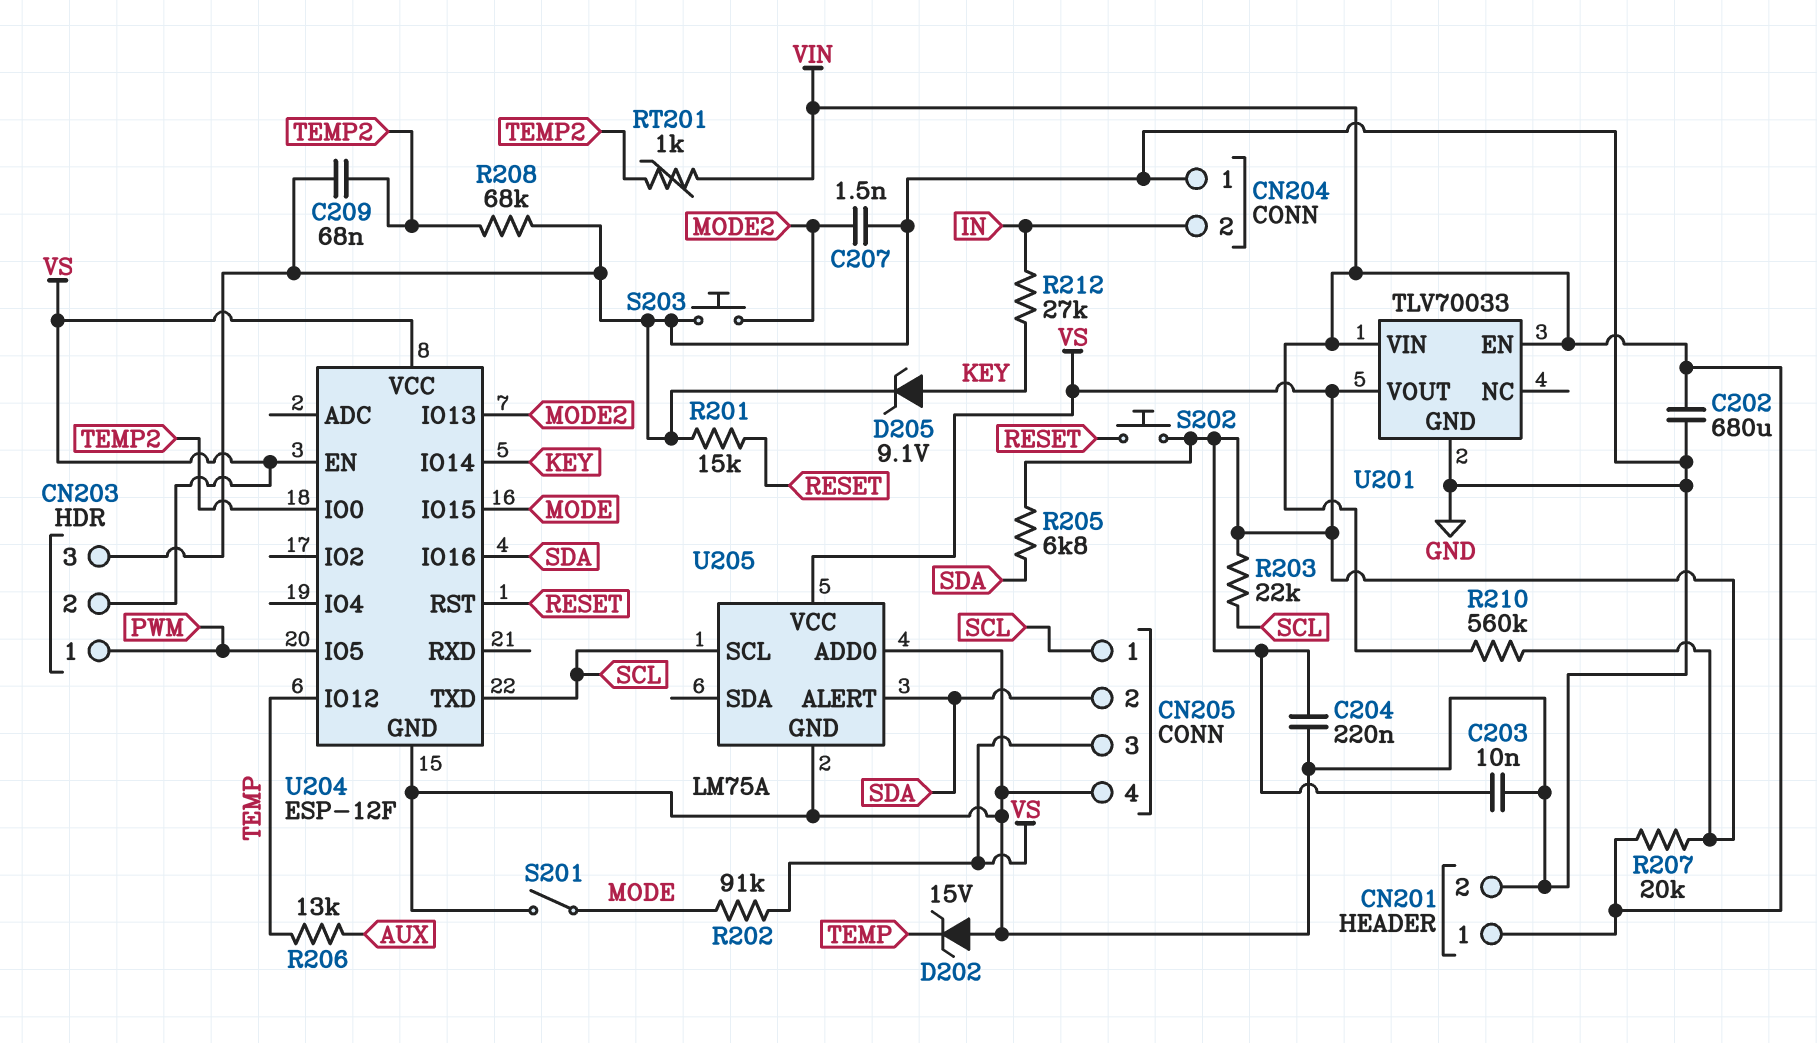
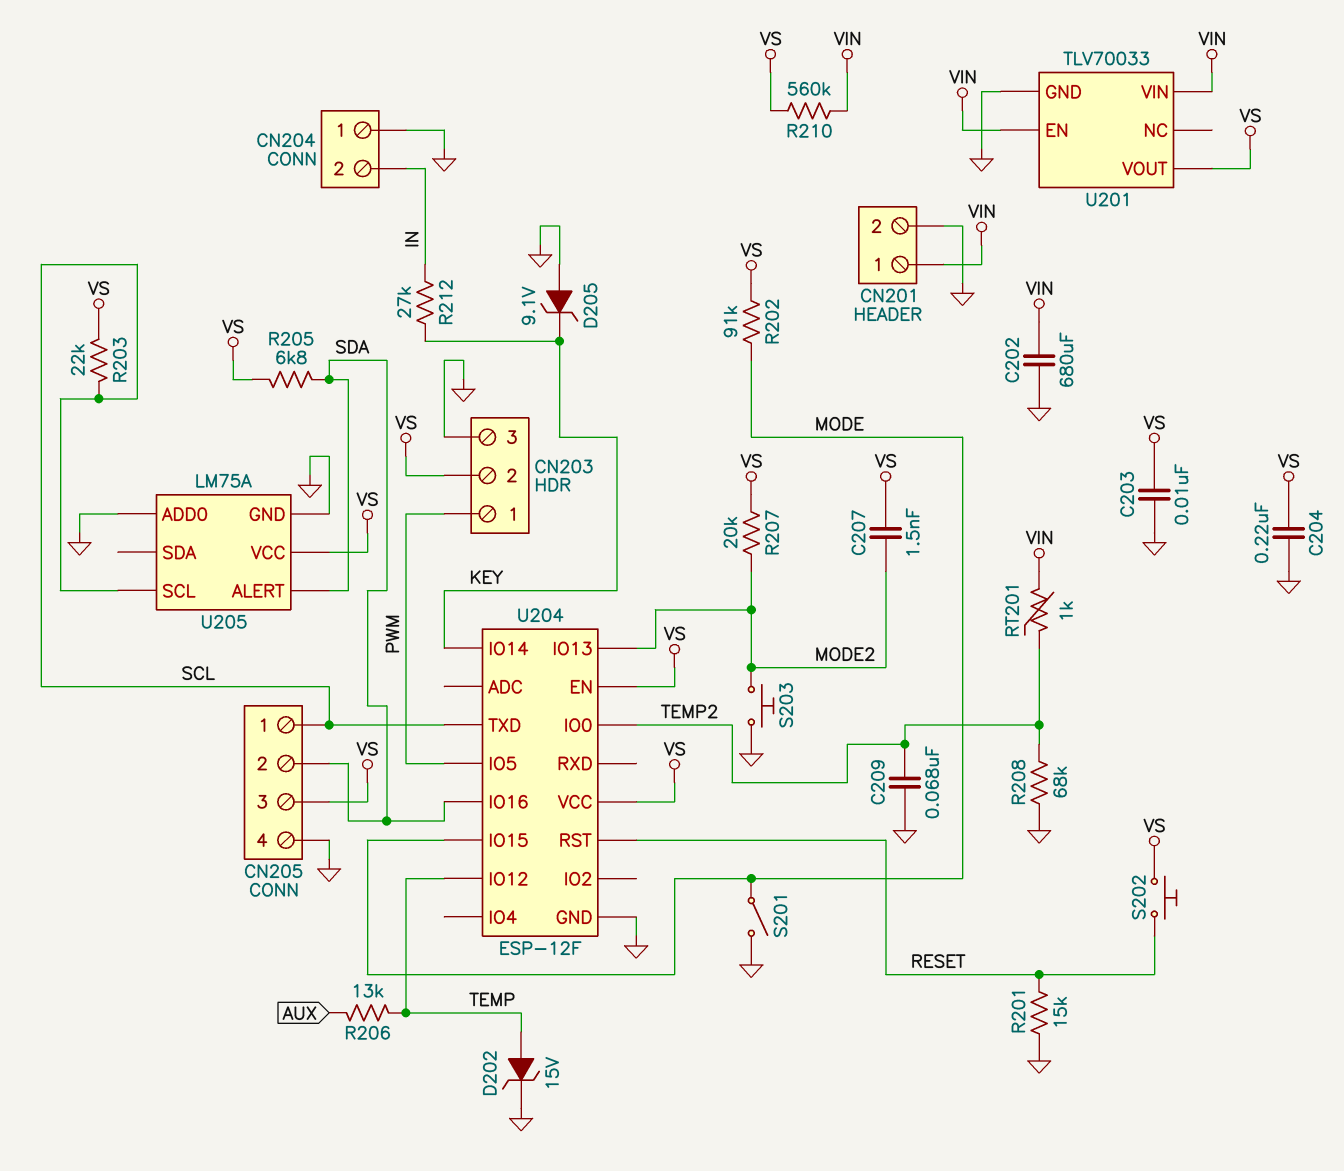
C207: 1.5nF (GND, MODE2) -> 1.5nF (MODE2, VS)
D202: zener 15V (A GND, K TEMP) -> zener 15V (A TEMP, K GND)
D205: zener 9.1V (A KEY, K GND) -> zener 9.1V (A GND, K KEY)
R207: 20k (VIN, VS) -> 20k (MODE2, VS)

